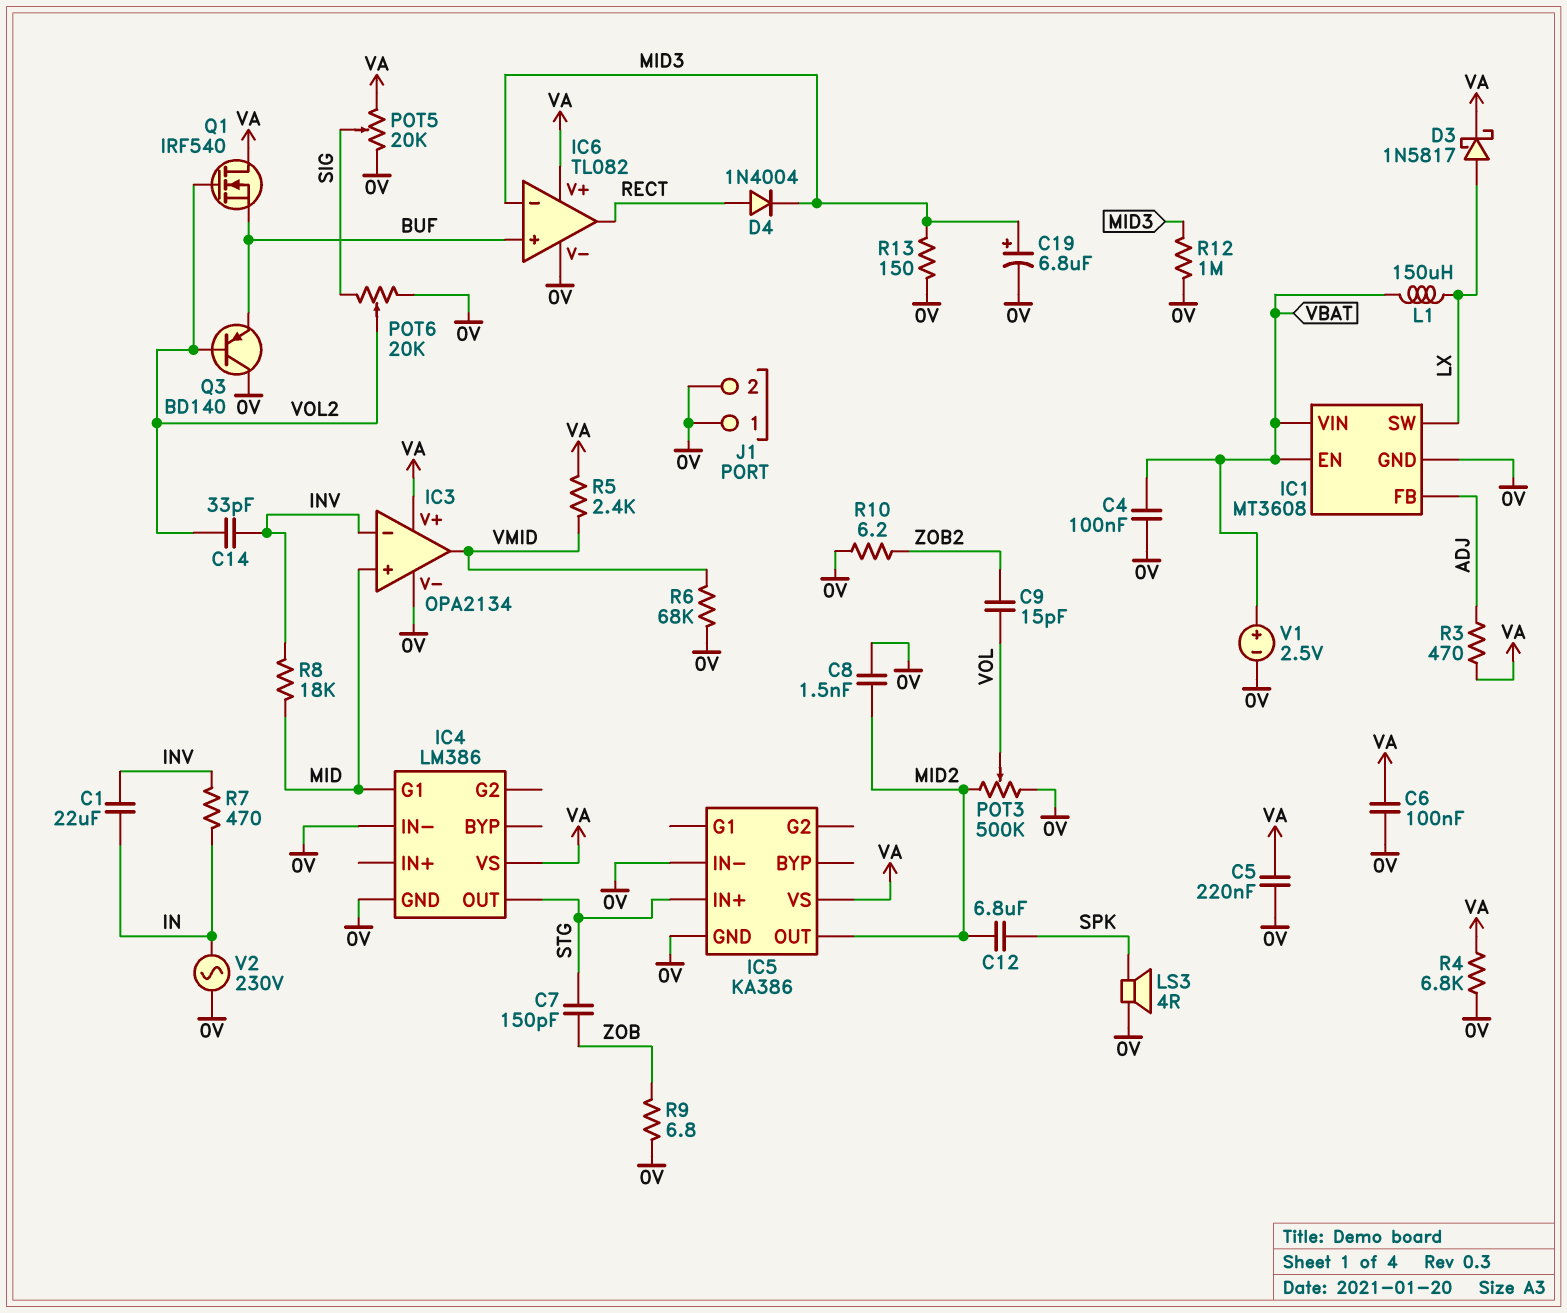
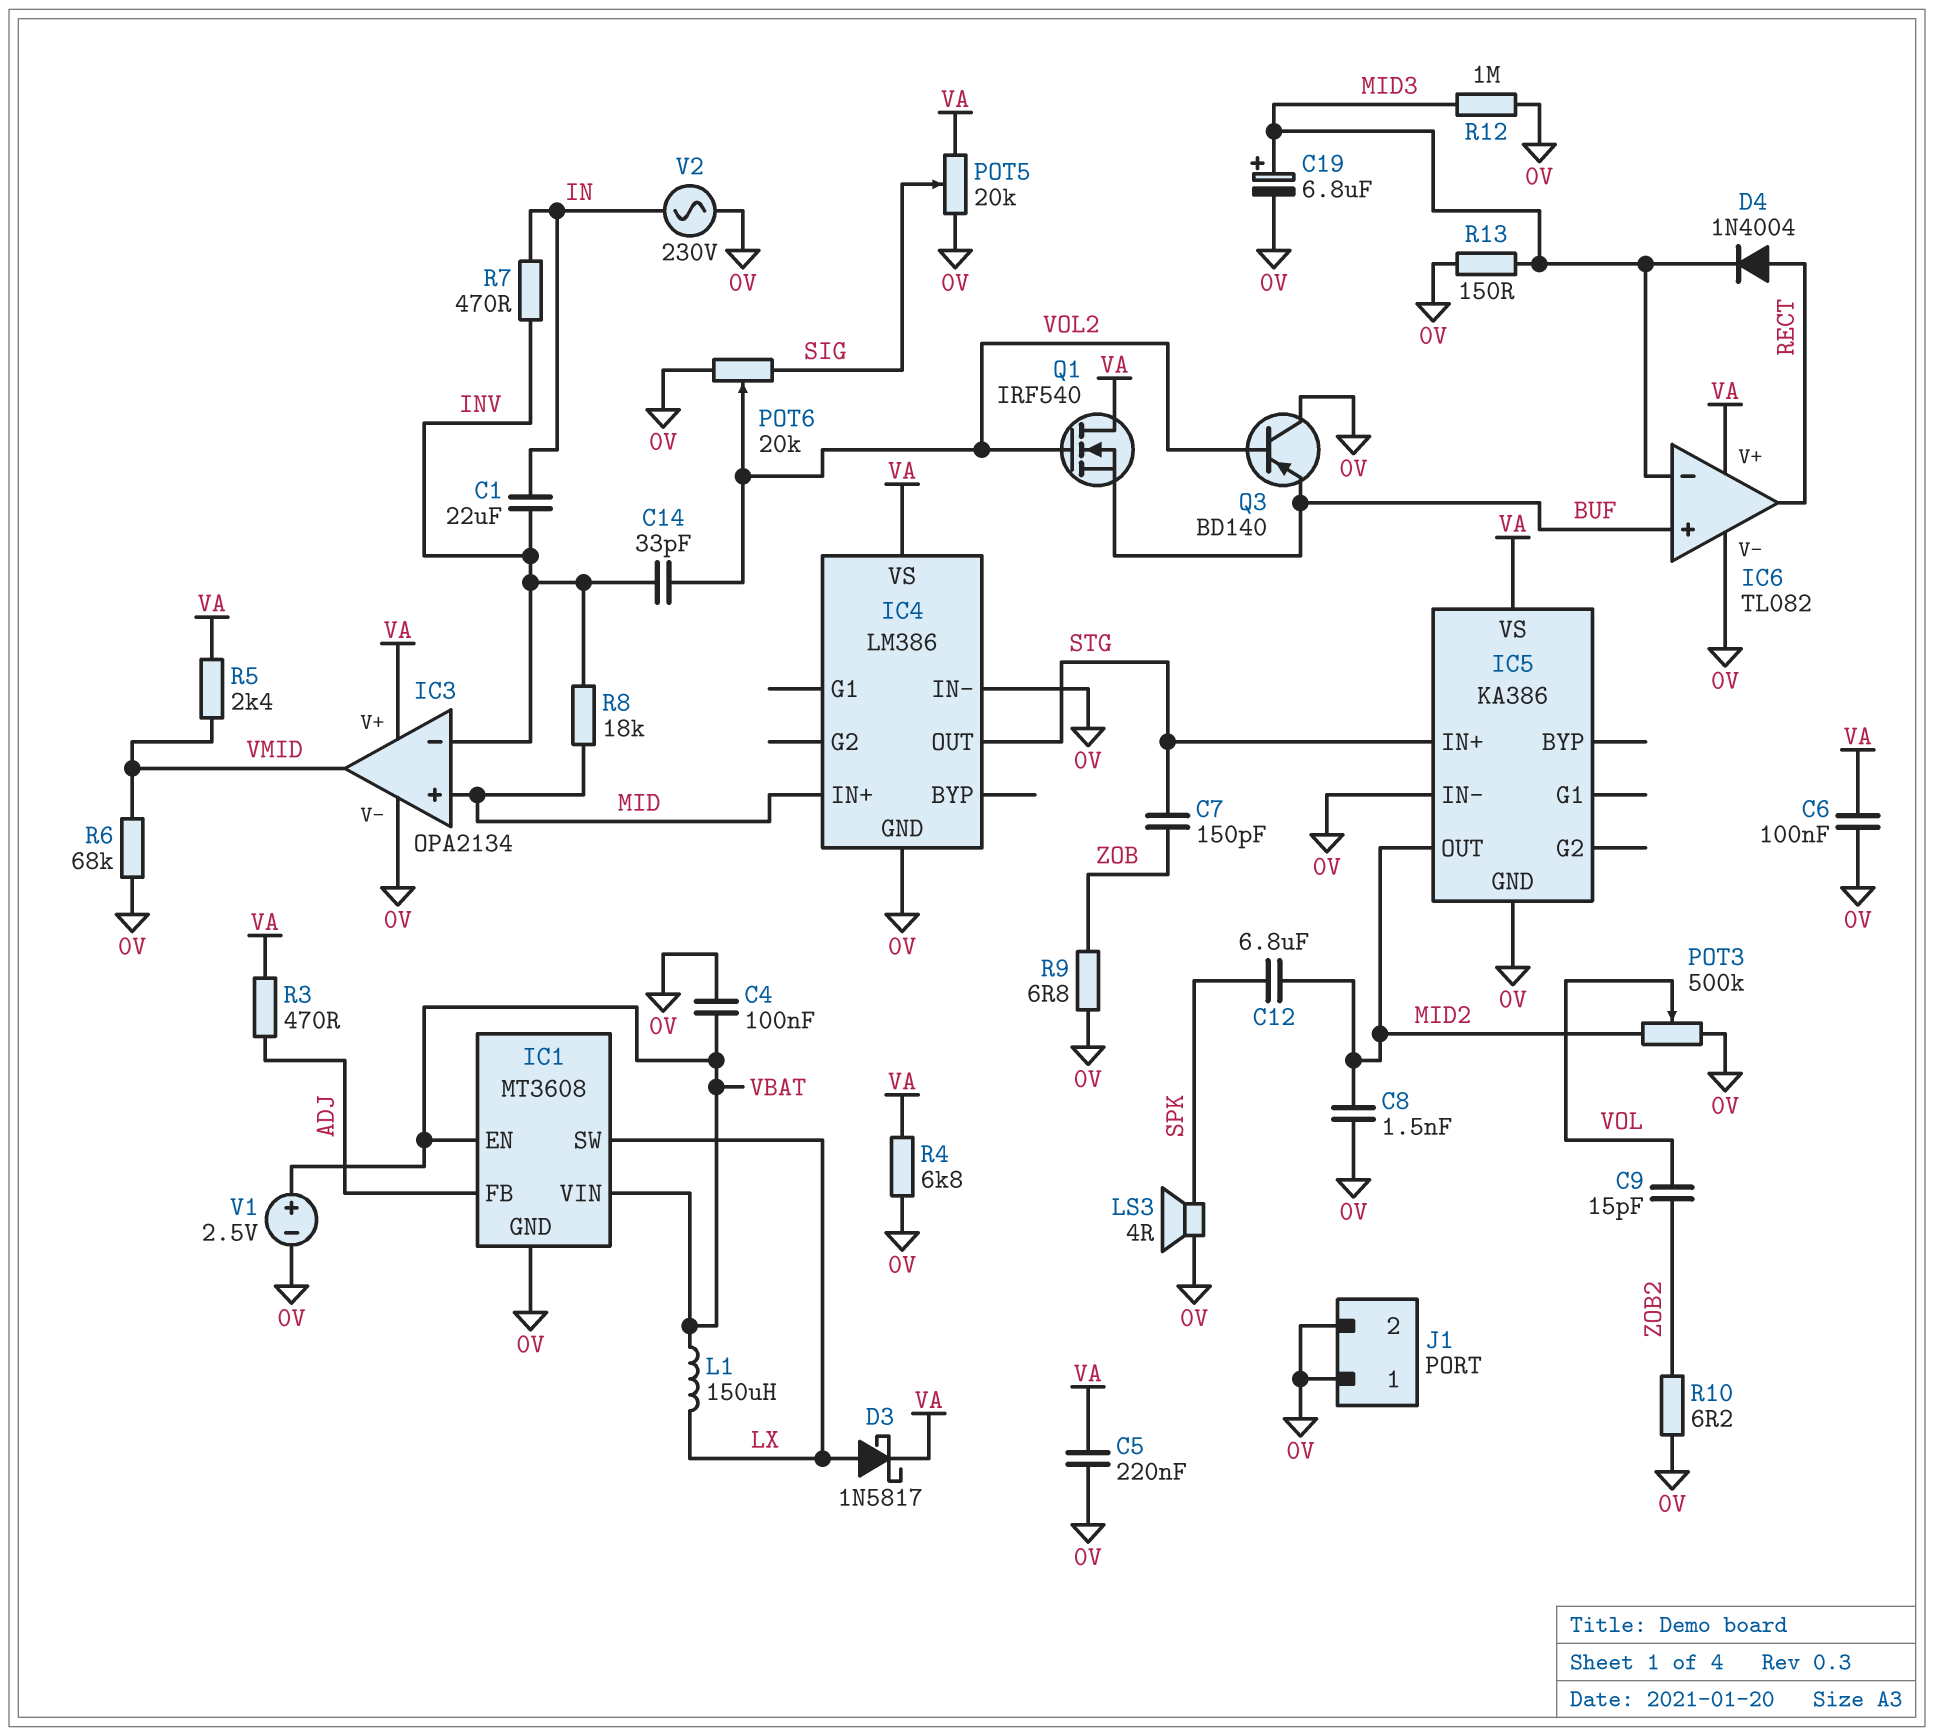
IC4 pin G1: MID -> none
IC4 pin IN+: none -> MID

